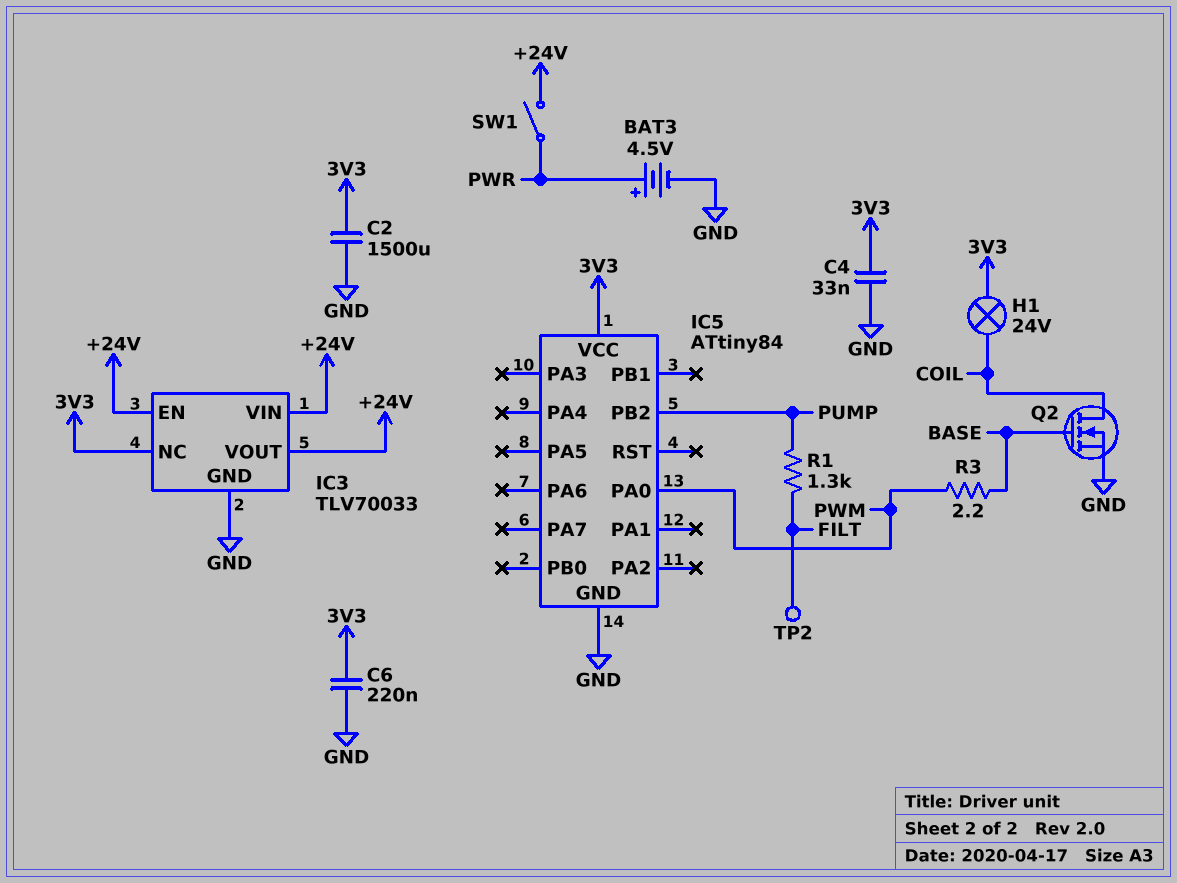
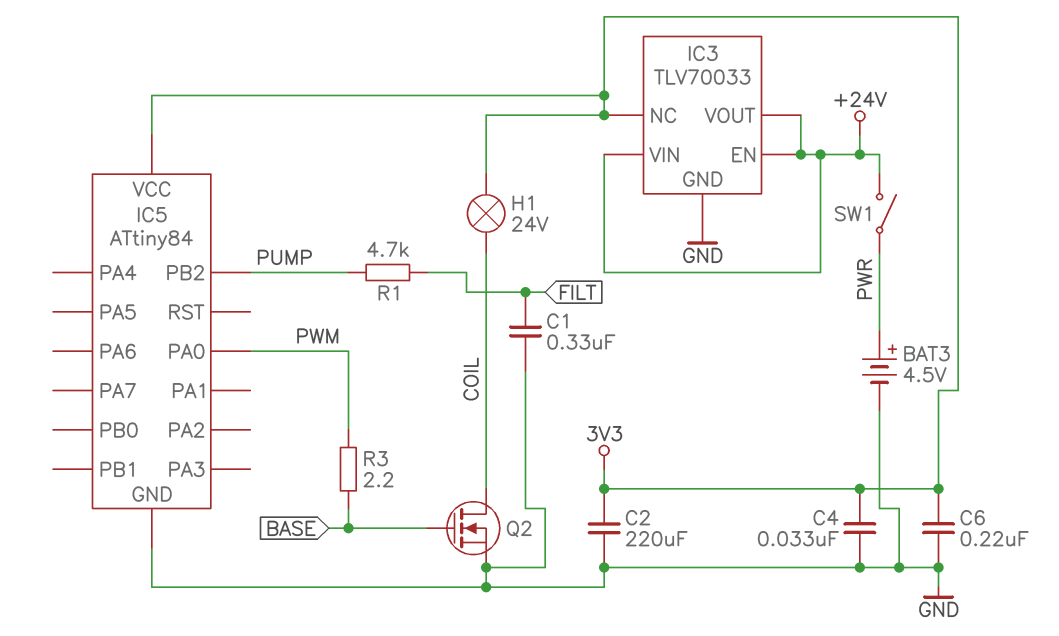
C1: none -> 330nF (FILT, GND)
C2: 1500uF (3V3, GND) -> 220uF (3V3, GND)
R1: 1.3k (FILT, PUMP) -> 4.7k (FILT, PUMP)
TP2: test point (FILT) -> none

